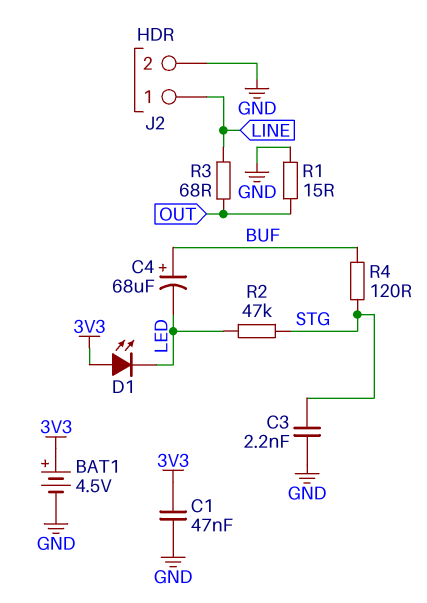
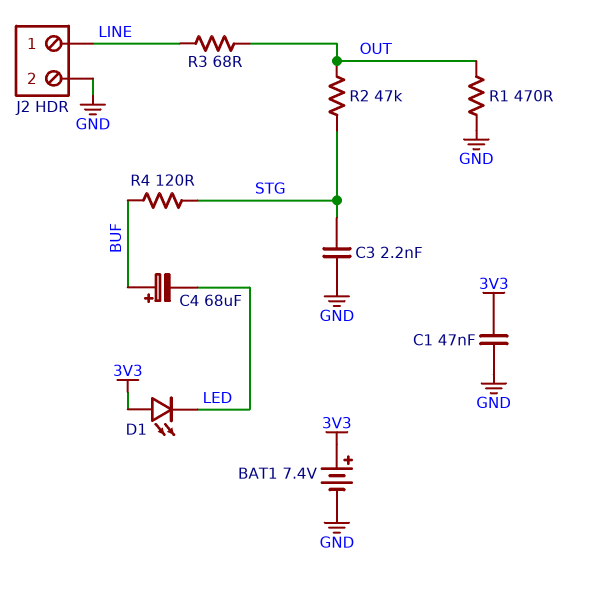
BAT1: 4.5V (plus 3V3, minus GND) -> 7.4V (plus 3V3, minus GND)
R1: 15 (GND, OUT) -> 470 (GND, OUT)
R2: 47k (LED, STG) -> 47k (OUT, STG)

